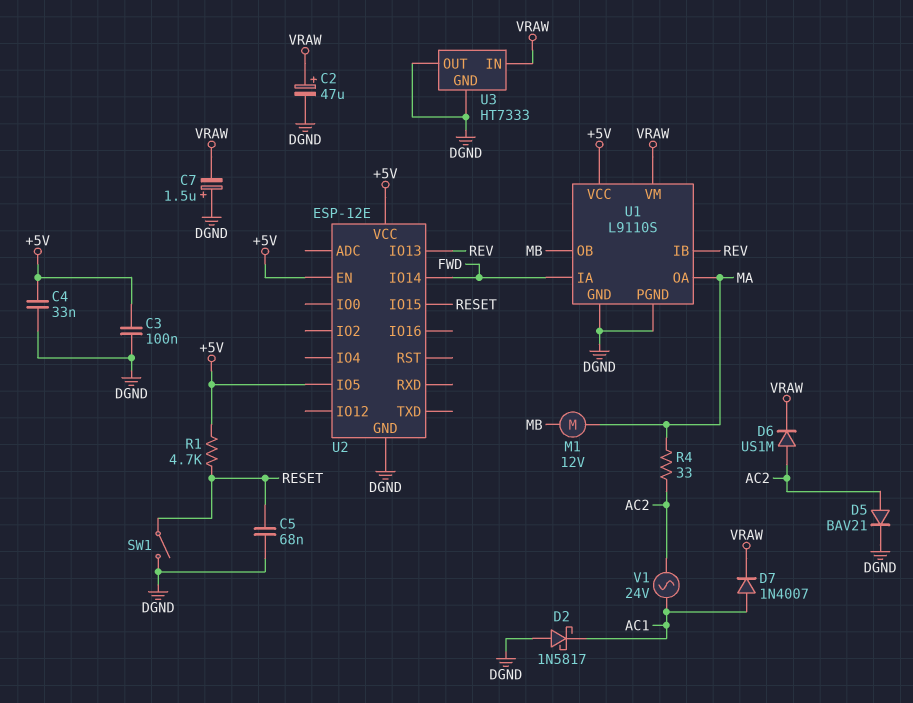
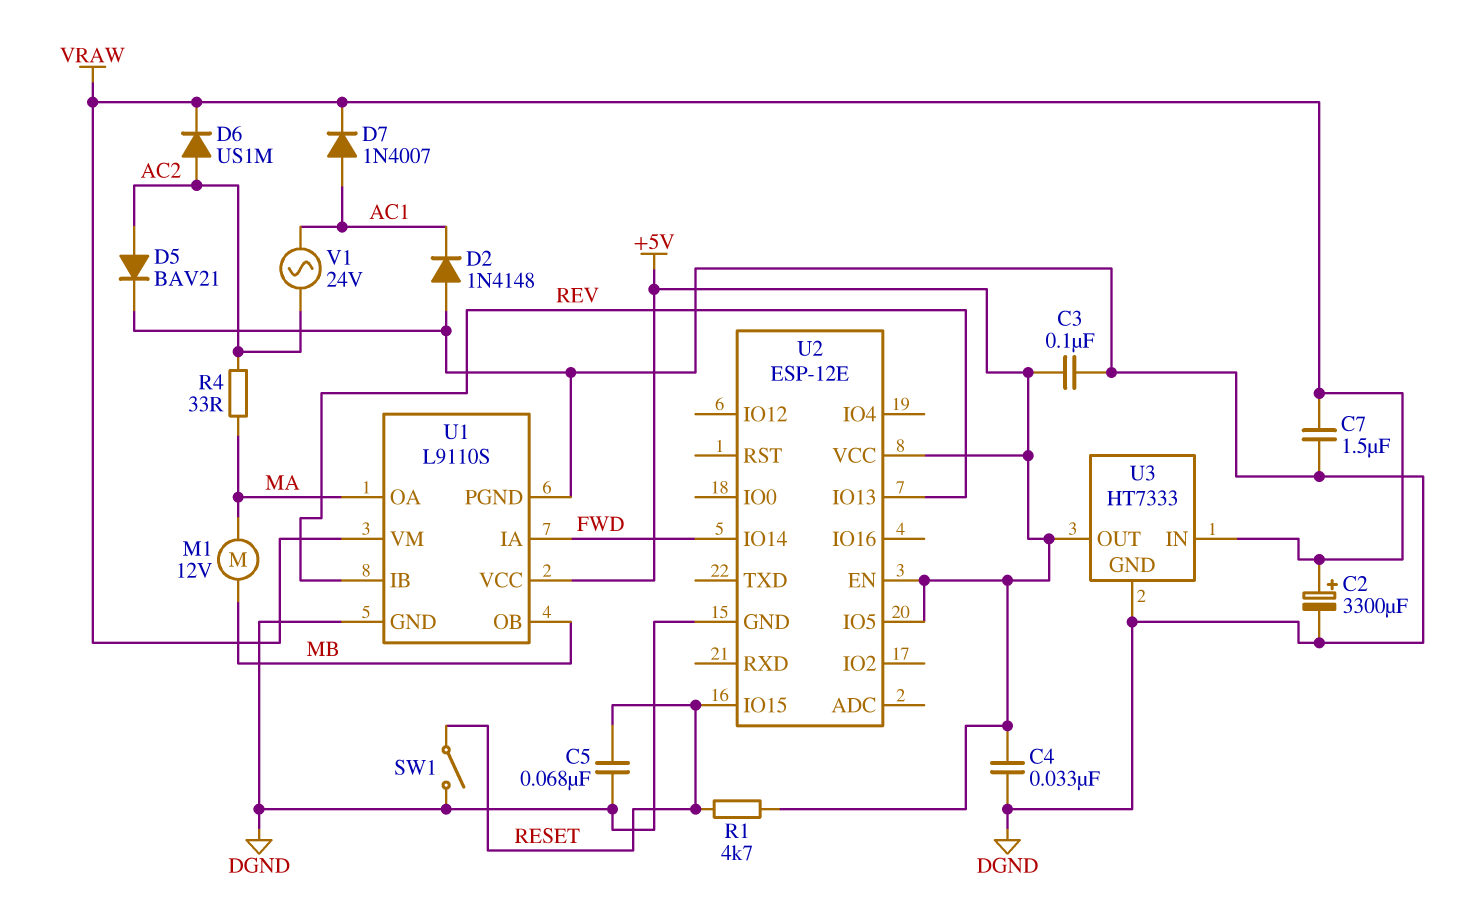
C2: 47uF (plus VRAW, minus DGND) -> 3300uF (plus VRAW, minus DGND)
C7: 1.5uF (plus DGND, minus VRAW) -> 1.5uF (DGND, VRAW)
D2: schottky 1N5817 (A DGND, K AC1) -> diode 1N4148 (A DGND, K AC1)
U3 pin OUT: DGND -> +5V

